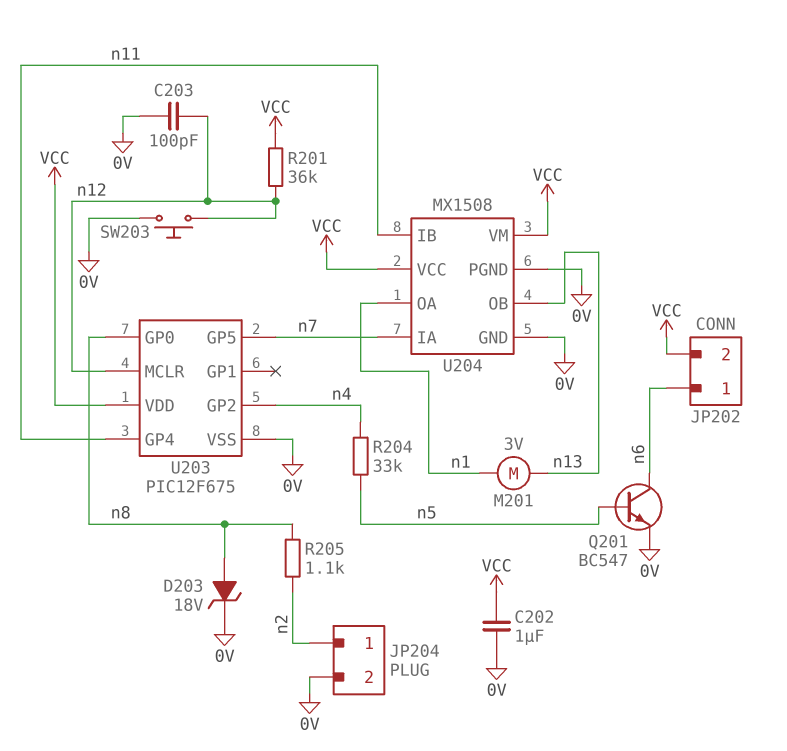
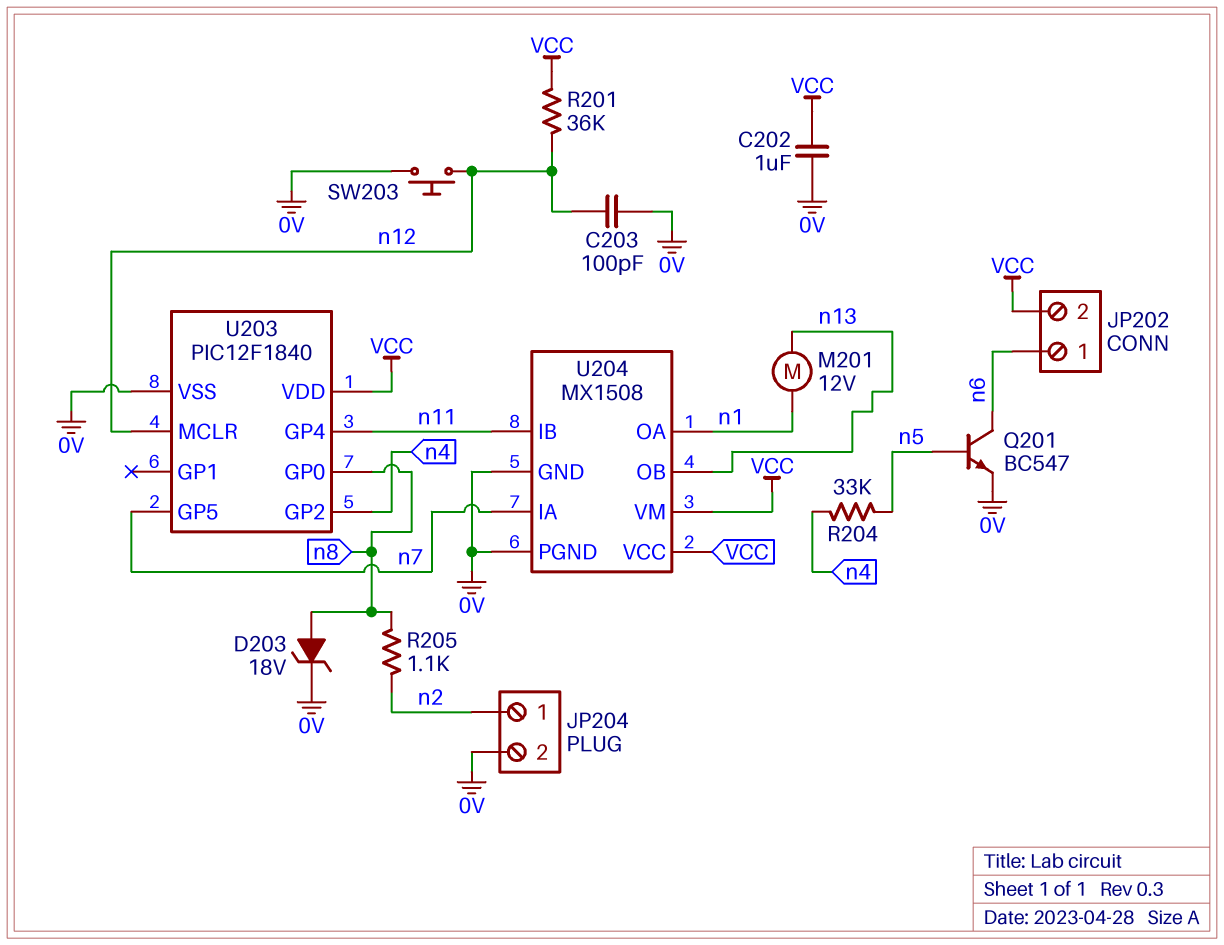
M201: motor 3V (n1, n13) -> motor 12V (n1, n13)
U203: PIC12F675 -> PIC12F1840

